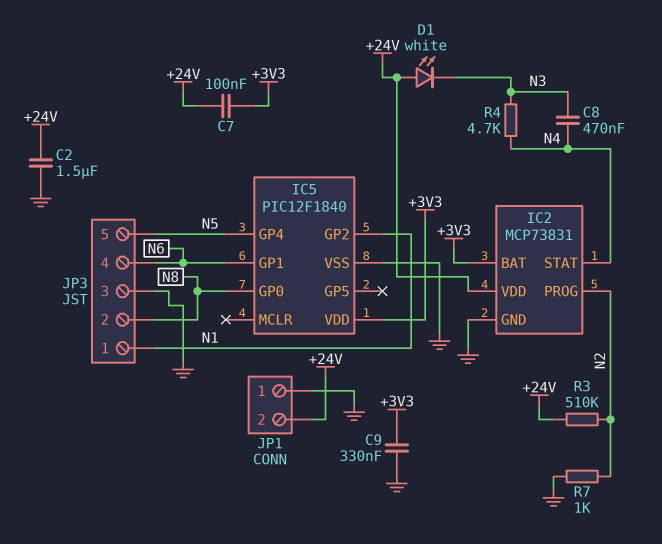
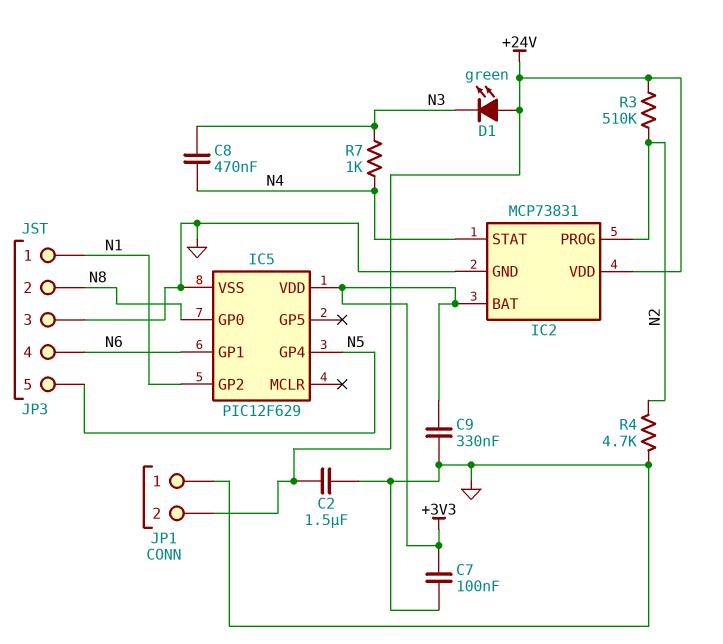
C7: 100nF (+3V3, +24V) -> 100nF (+3V3, GND)
D1: LED white (A +24V, K N3) -> LED green (A +24V, K N3)
IC5: PIC12F1840 -> PIC12F629
R4: 4.7k (N3, N4) -> 4.7k (GND, N2)
R7: 1k (GND, N2) -> 1k (N3, N4)

